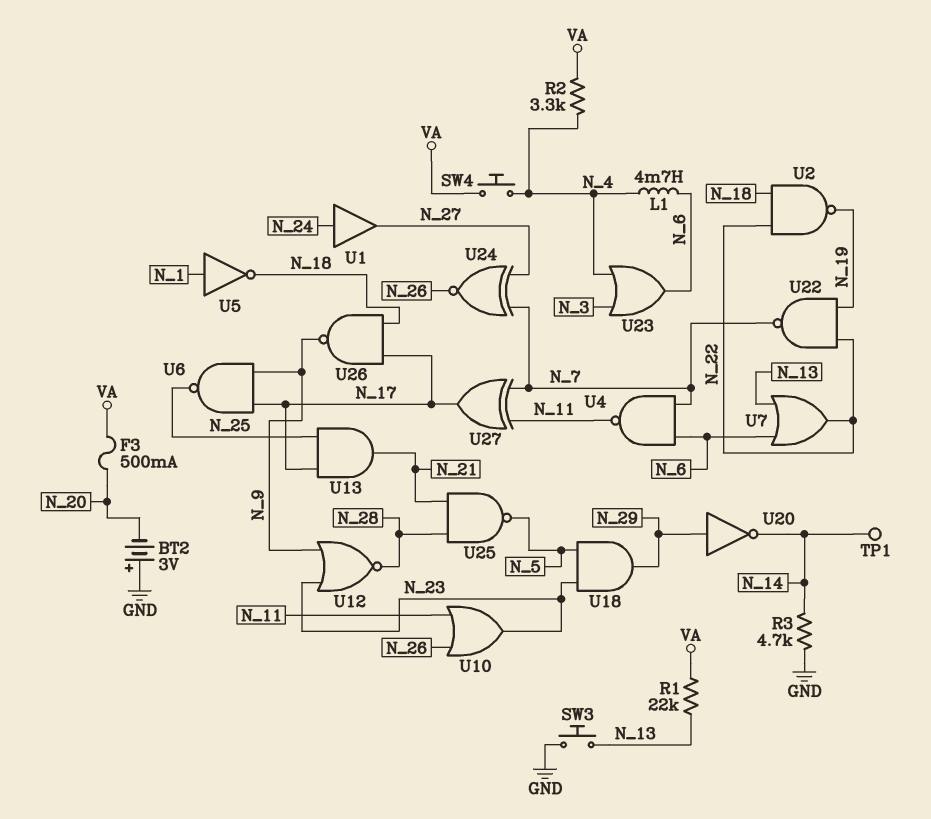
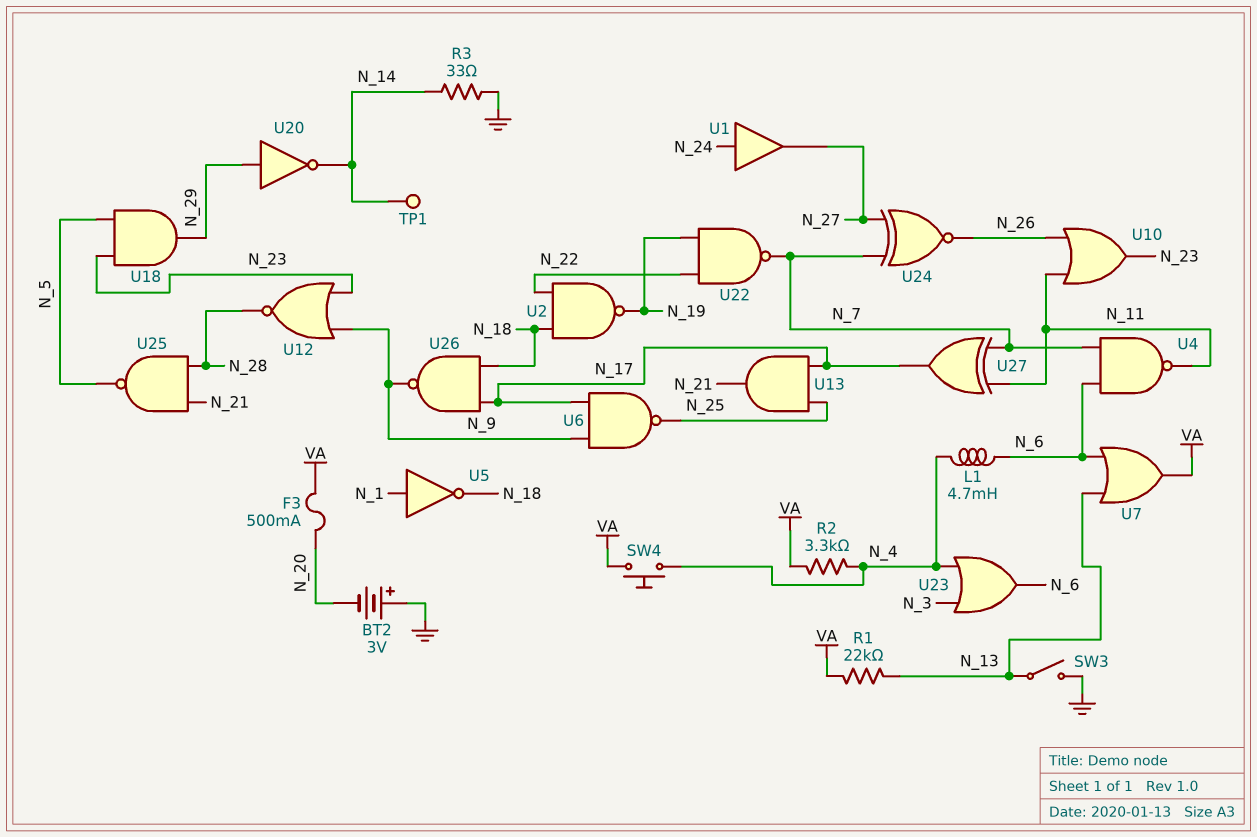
R3: 4.7k (GND, N_14) -> 33 (GND, N_14)
SW3: button (GND, N_13) -> switch (GND, N_13)
U7: OR (in N_6, in N_13, out N_22) -> OR (in N_6, in N_13, out VA)

